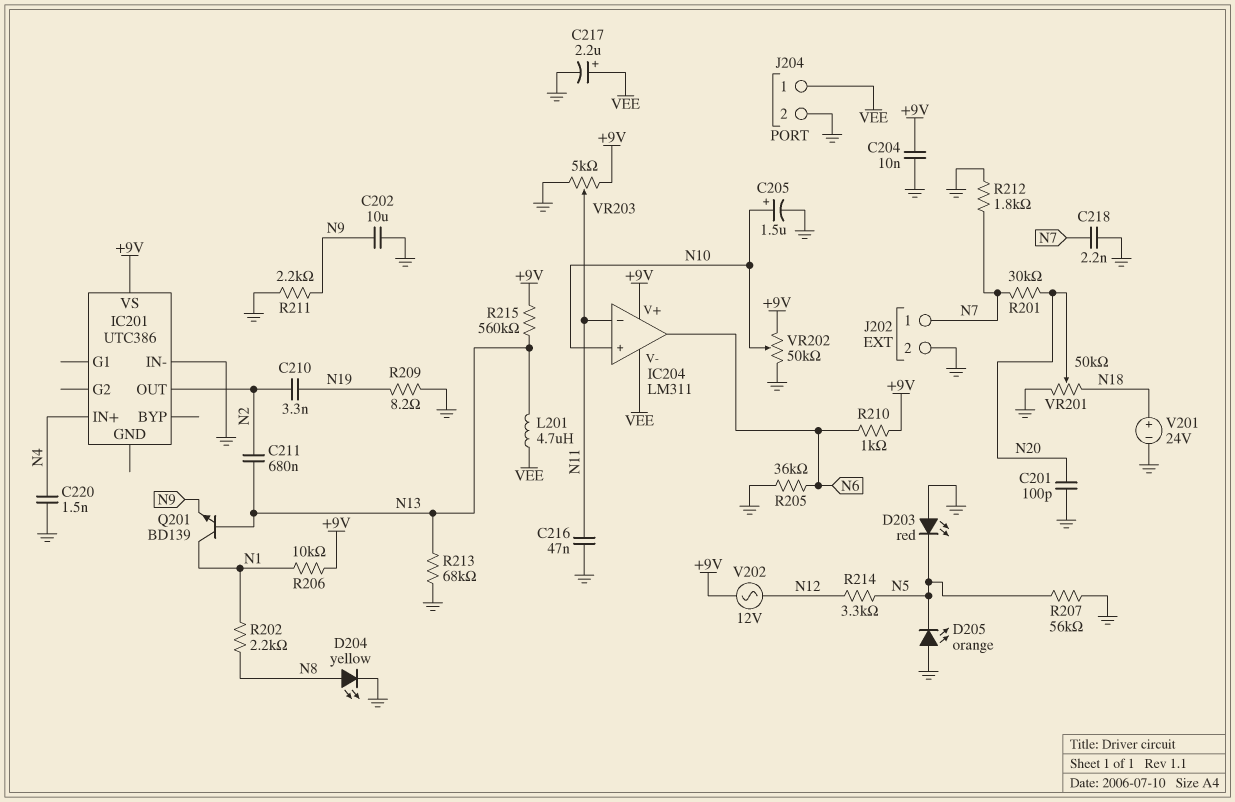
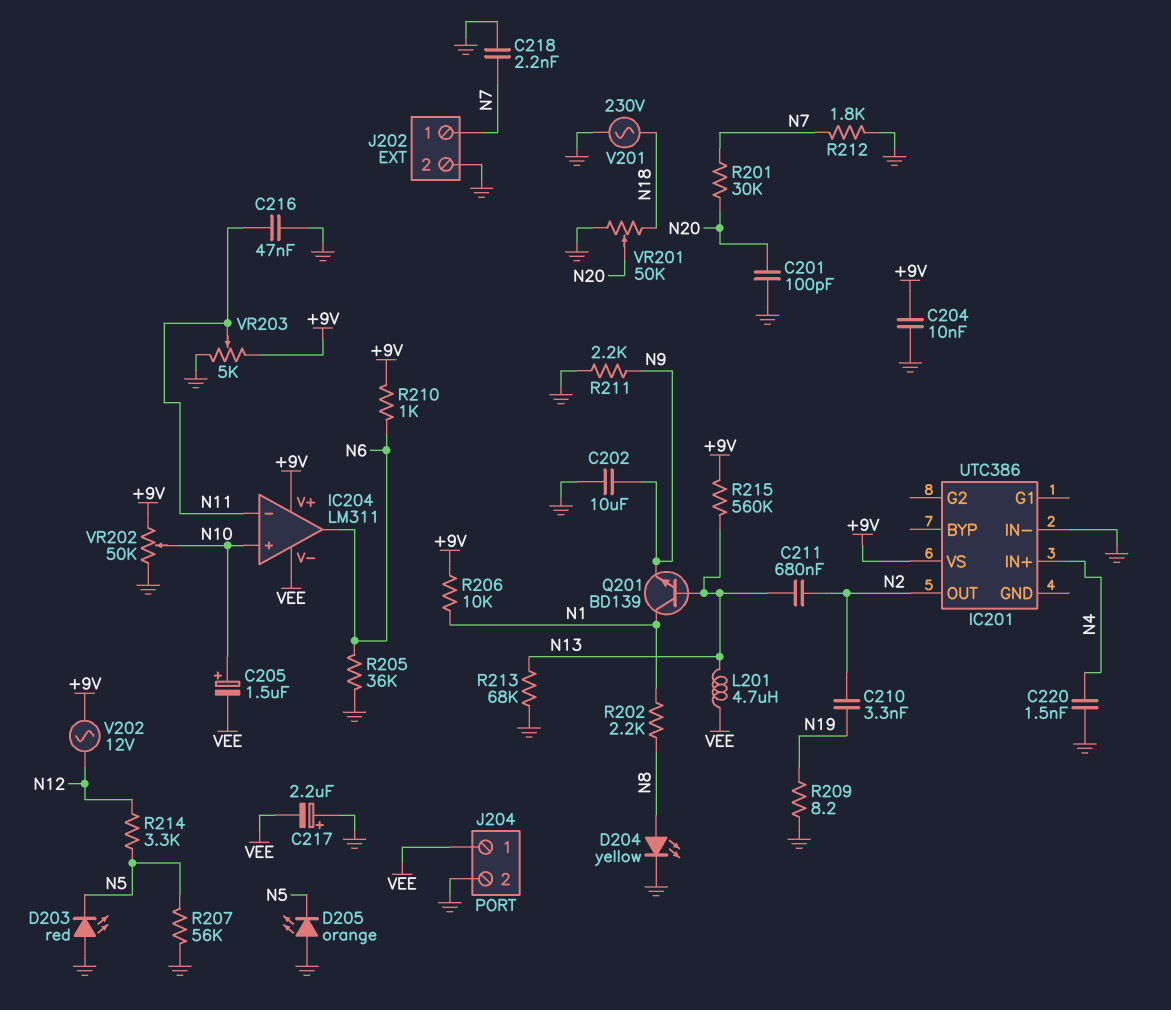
C205: 1.5uF (plus N10, minus GND) -> 1.5uF (plus N10, minus VEE)
C217: 2.2uF (plus VEE, minus GND) -> 2.2uF (plus GND, minus VEE)
V201: 24V (plus N18, minus GND) -> AC 230V (GND, N18)

